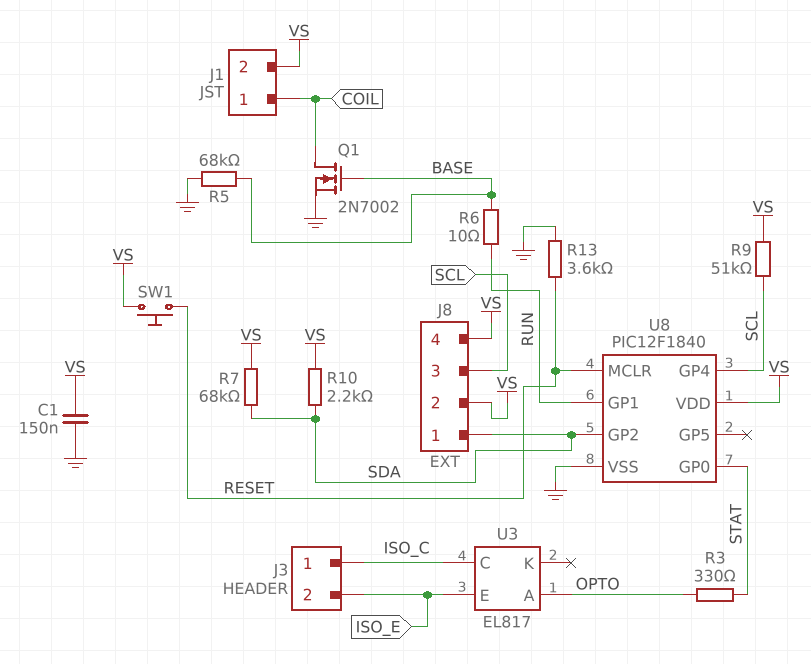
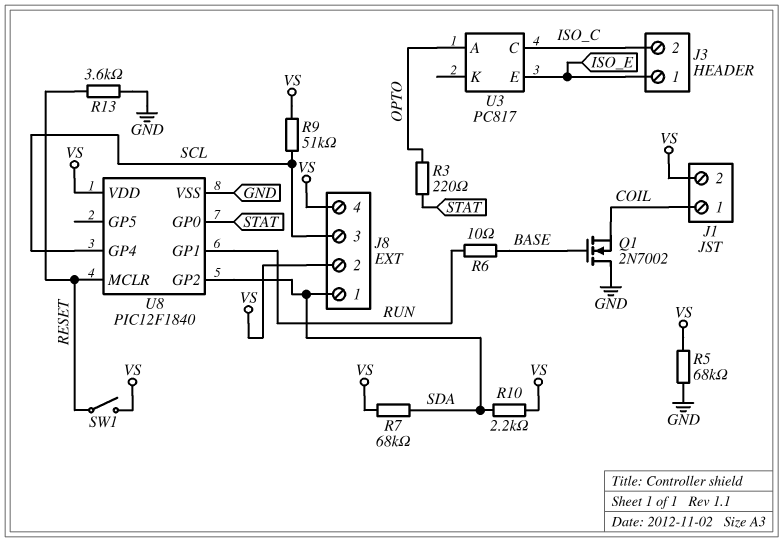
C1: 150nF (GND, VS) -> none
J3 pin 1: ISO_C -> ISO_E
J3 pin 2: ISO_E -> ISO_C
Q1: NMOS 2N7002 (G BASE, D COIL, S GND) -> NMOS 2N7002 (G BASE, D GND, S COIL)
R3: 330 (OPTO, STAT) -> 220 (OPTO, STAT)
R5: 68k (BASE, GND) -> 68k (GND, VS)
SW1: button (RESET, VS) -> switch (RESET, VS)
U3: EL817 -> PC817

